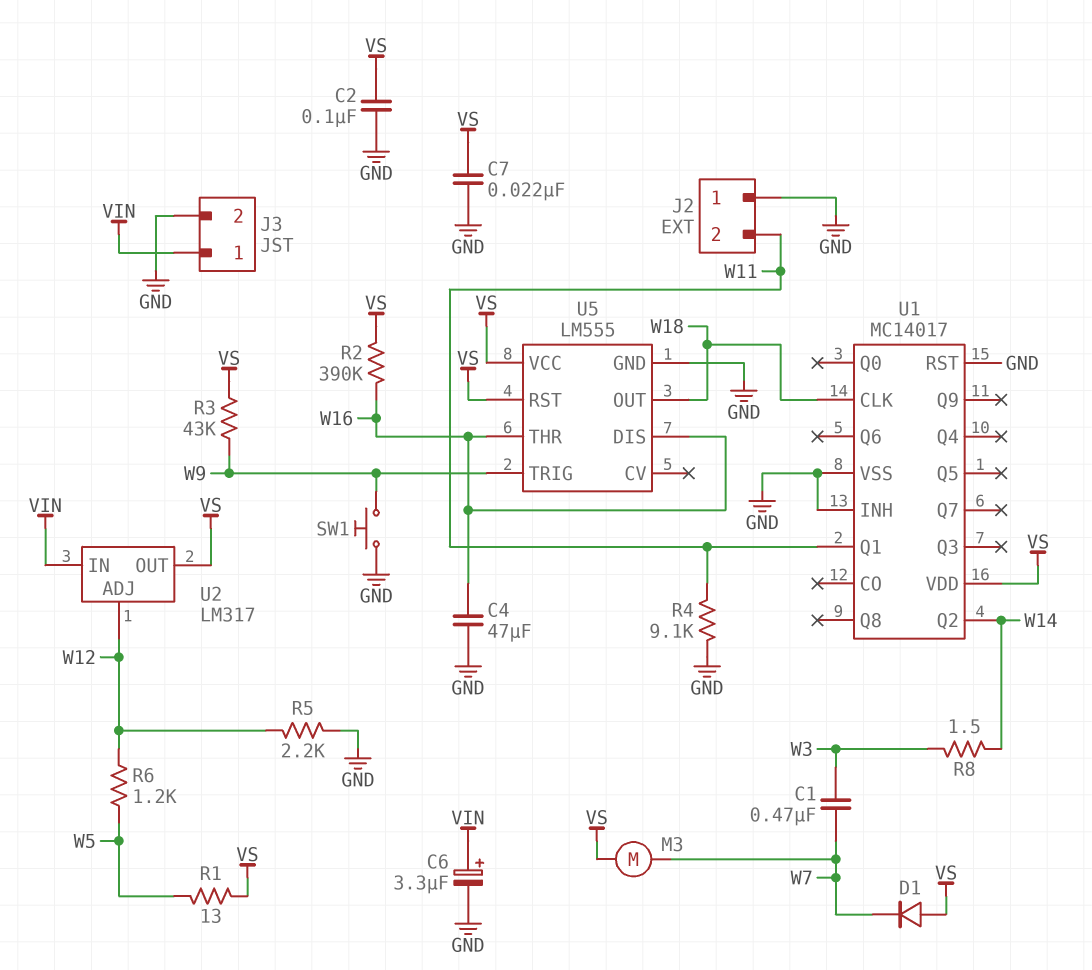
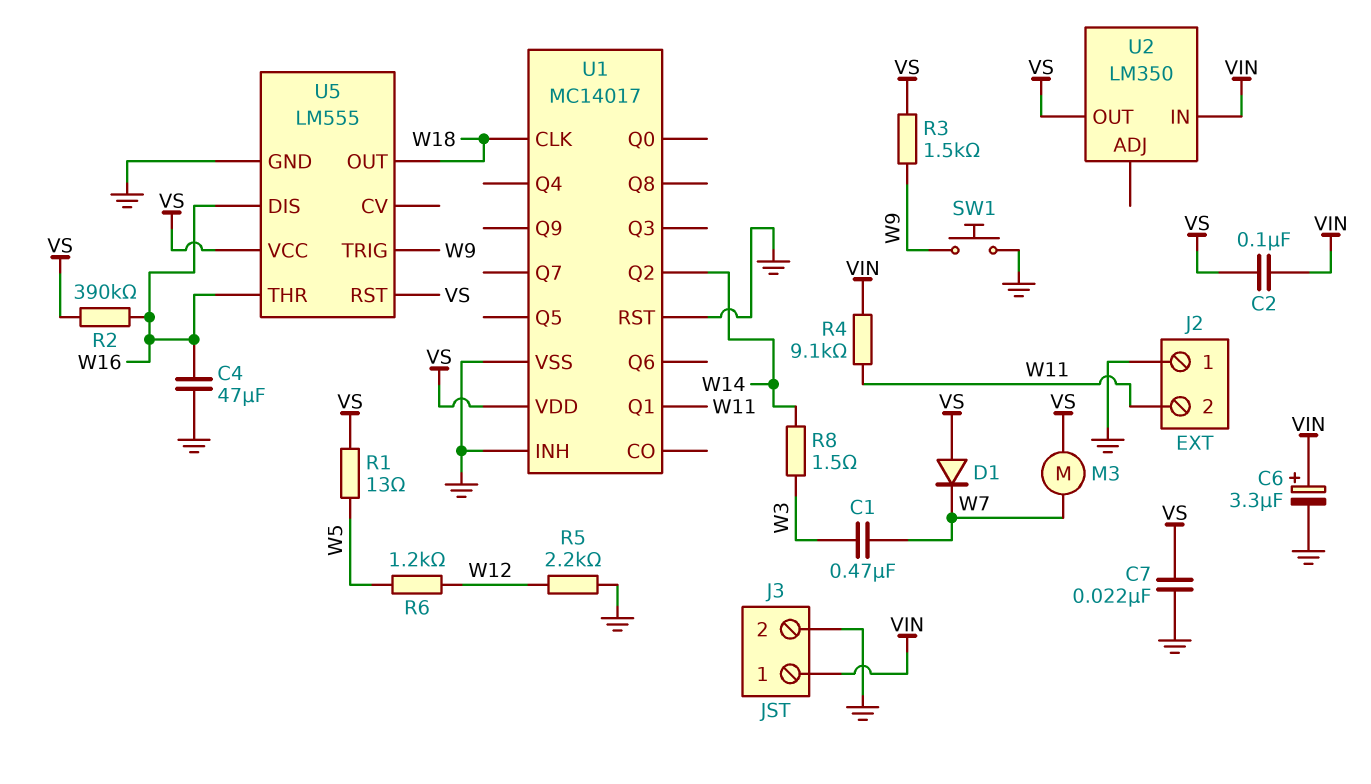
C2: 100nF (GND, VS) -> 100nF (VIN, VS)
R3: 43k (VS, W9) -> 1.5k (VS, W9)
R4: 9.1k (GND, W11) -> 9.1k (VIN, W11)
U2: LM317 -> LM350
U2 pin ADJ: W12 -> none

